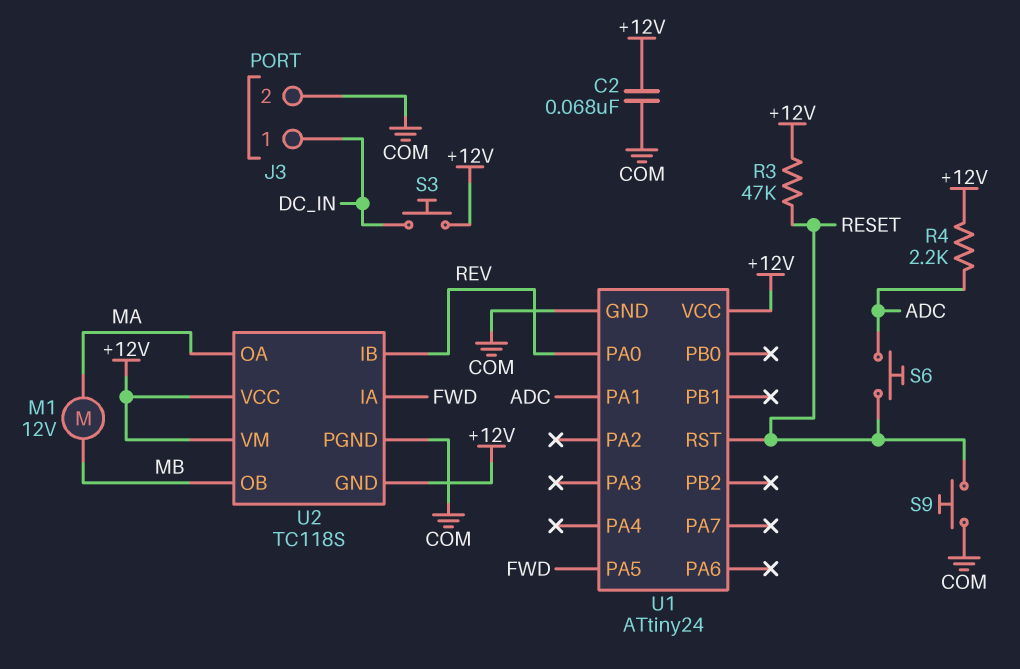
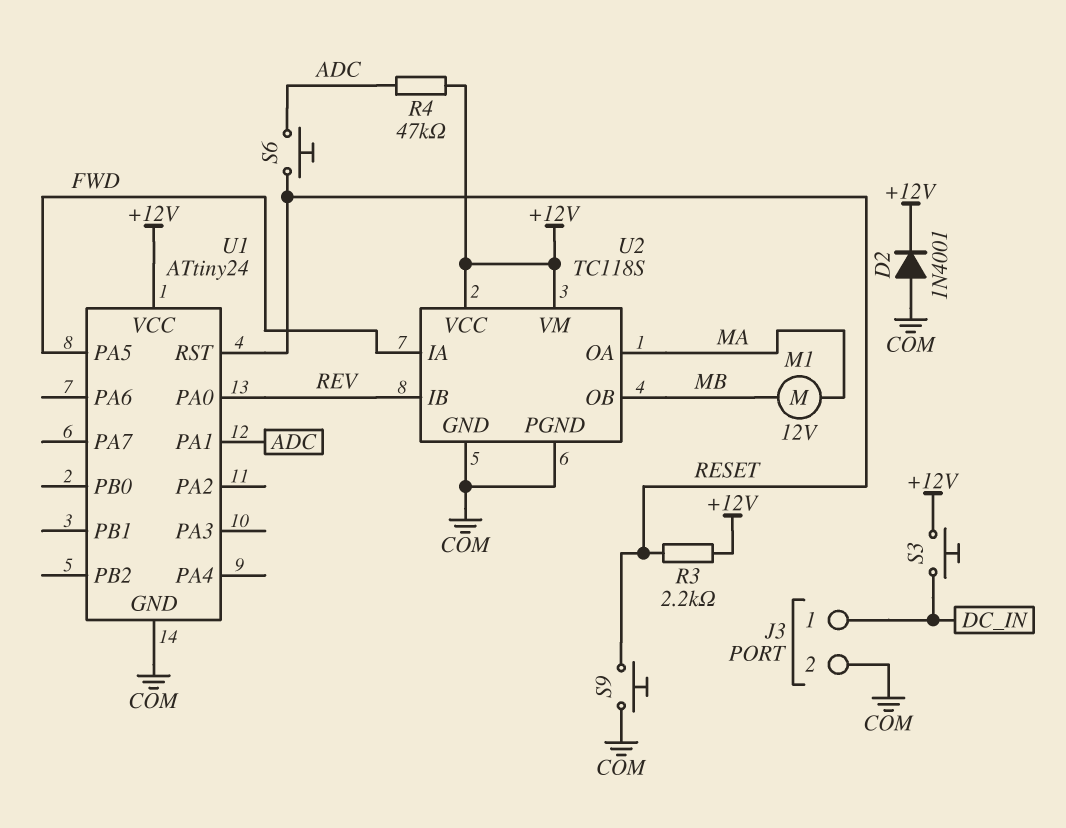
C2: 68nF (+12V, COM) -> none
D2: none -> diode 1N4001 (A COM, K +12V)
R3: 47k (+12V, RESET) -> 2.2k (+12V, RESET)
R4: 2.2k (+12V, ADC) -> 47k (+12V, ADC)
U2 pin GND: +12V -> COM

